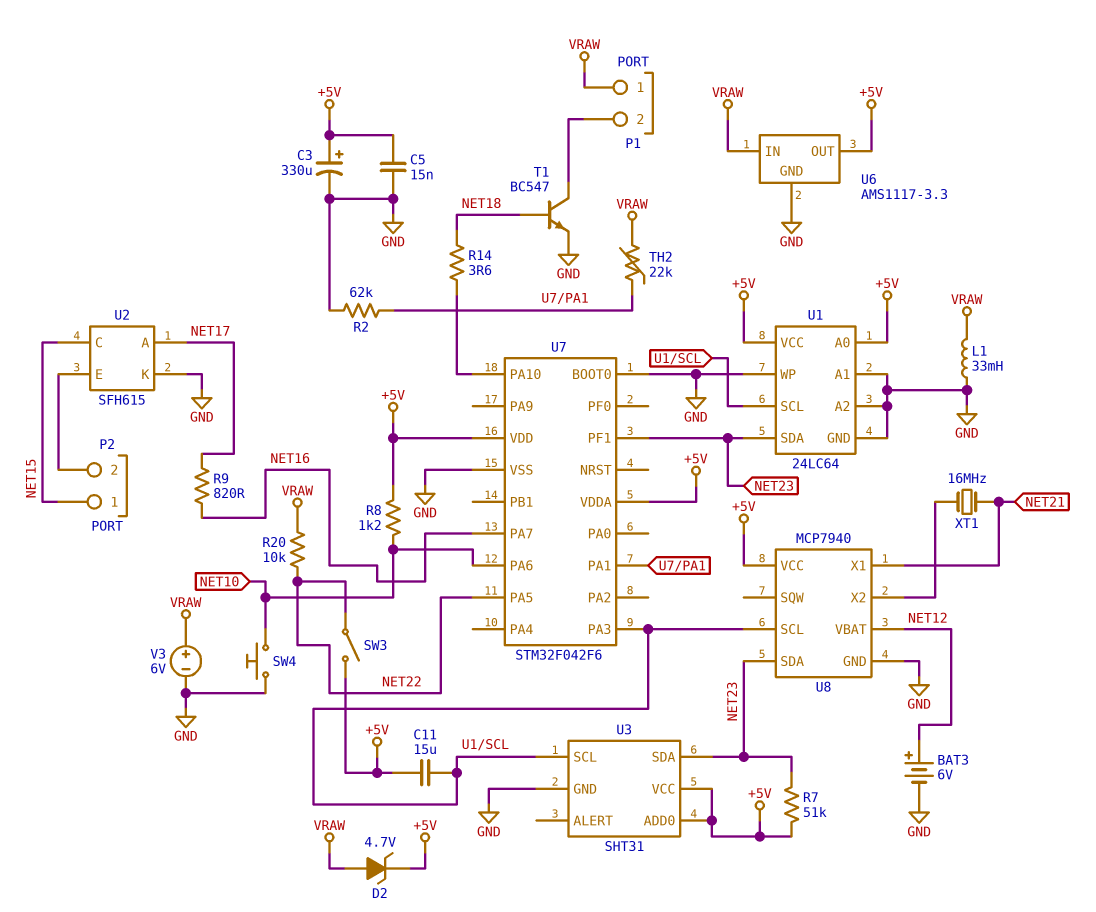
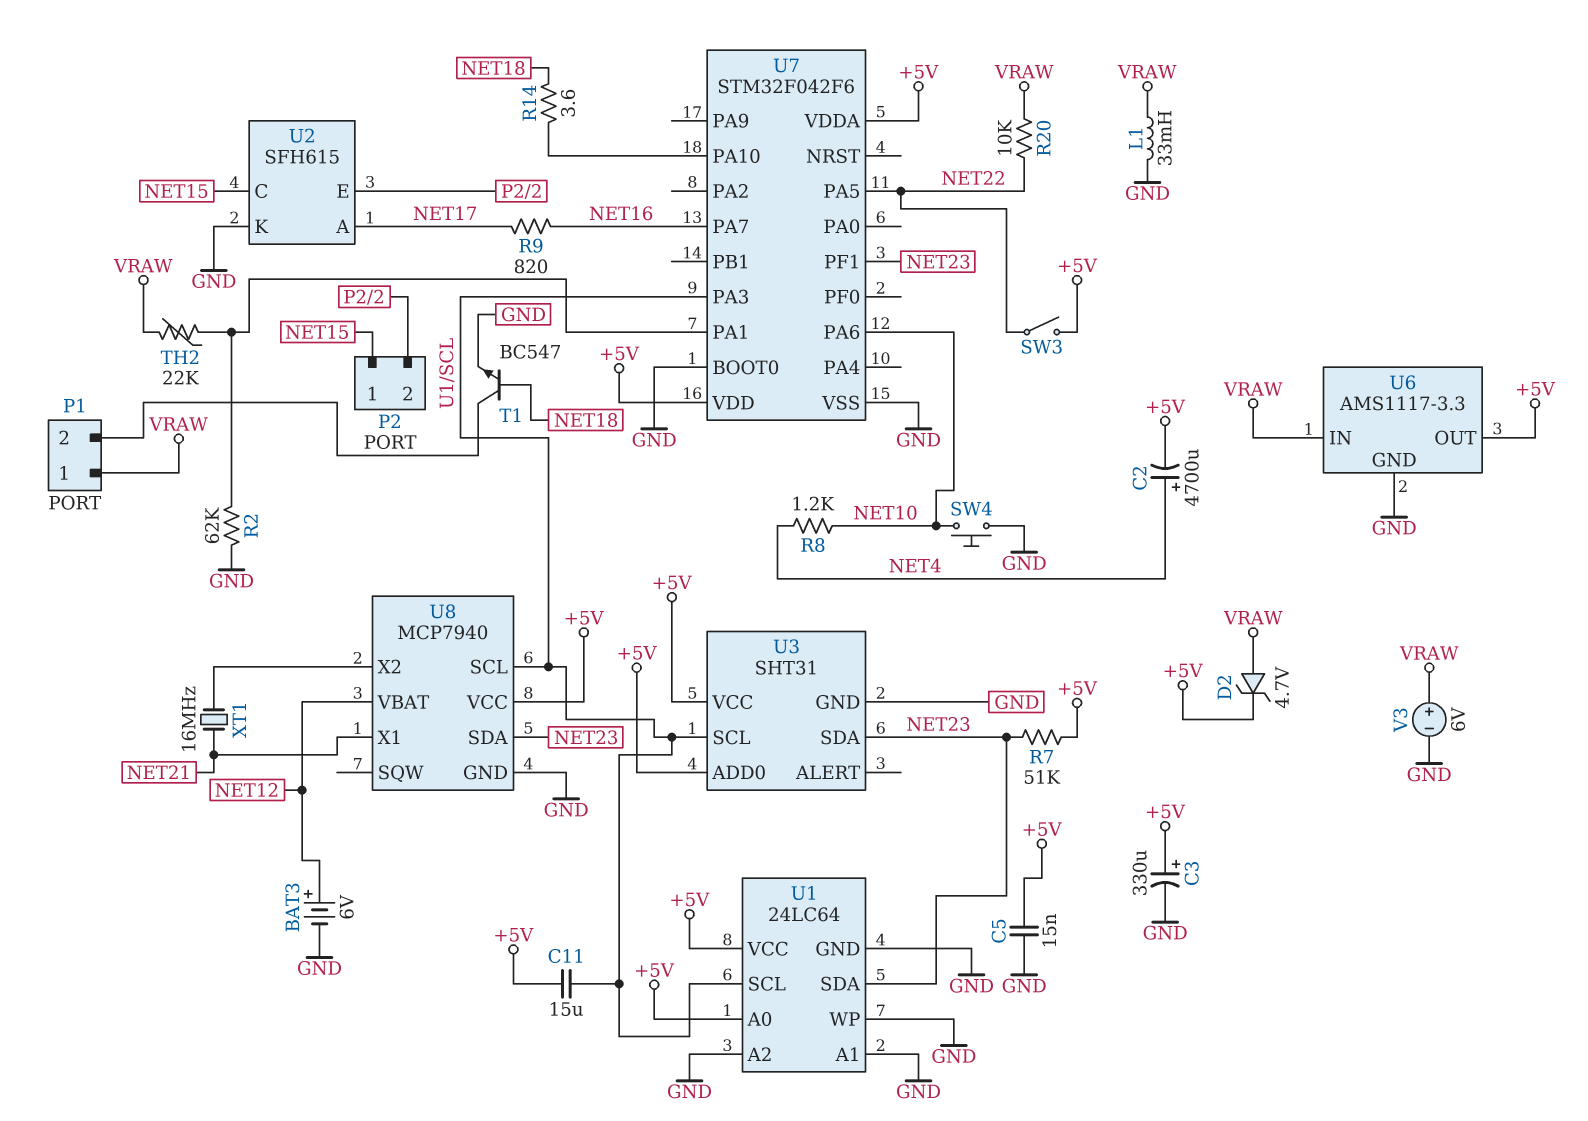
C2: none -> 4700uF (plus NET4, minus +5V)
R8: 1.2k (+5V, NET10) -> 1.2k (NET4, NET10)

